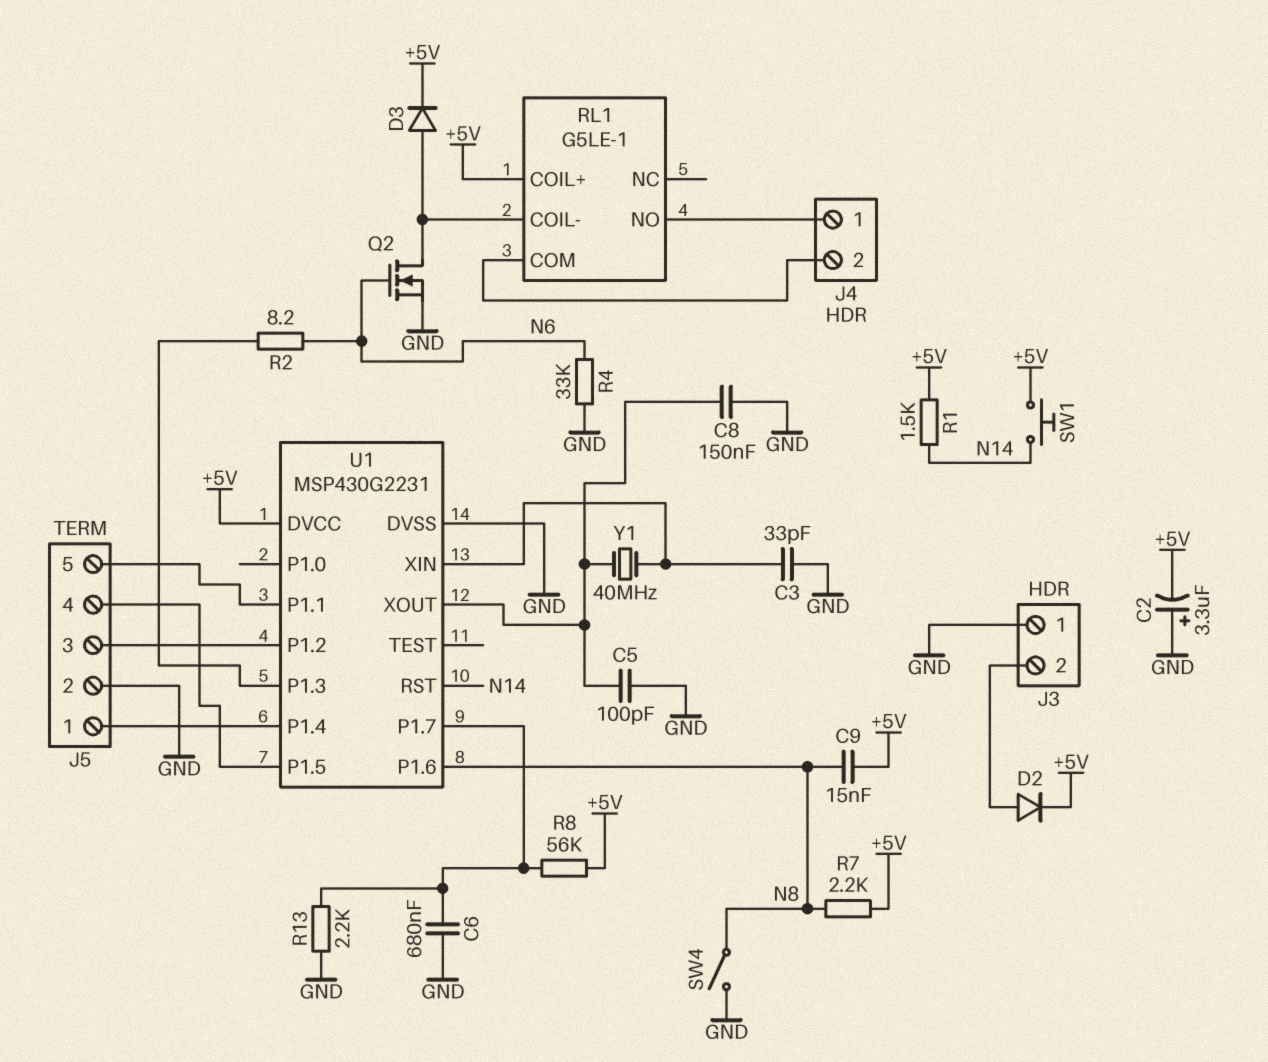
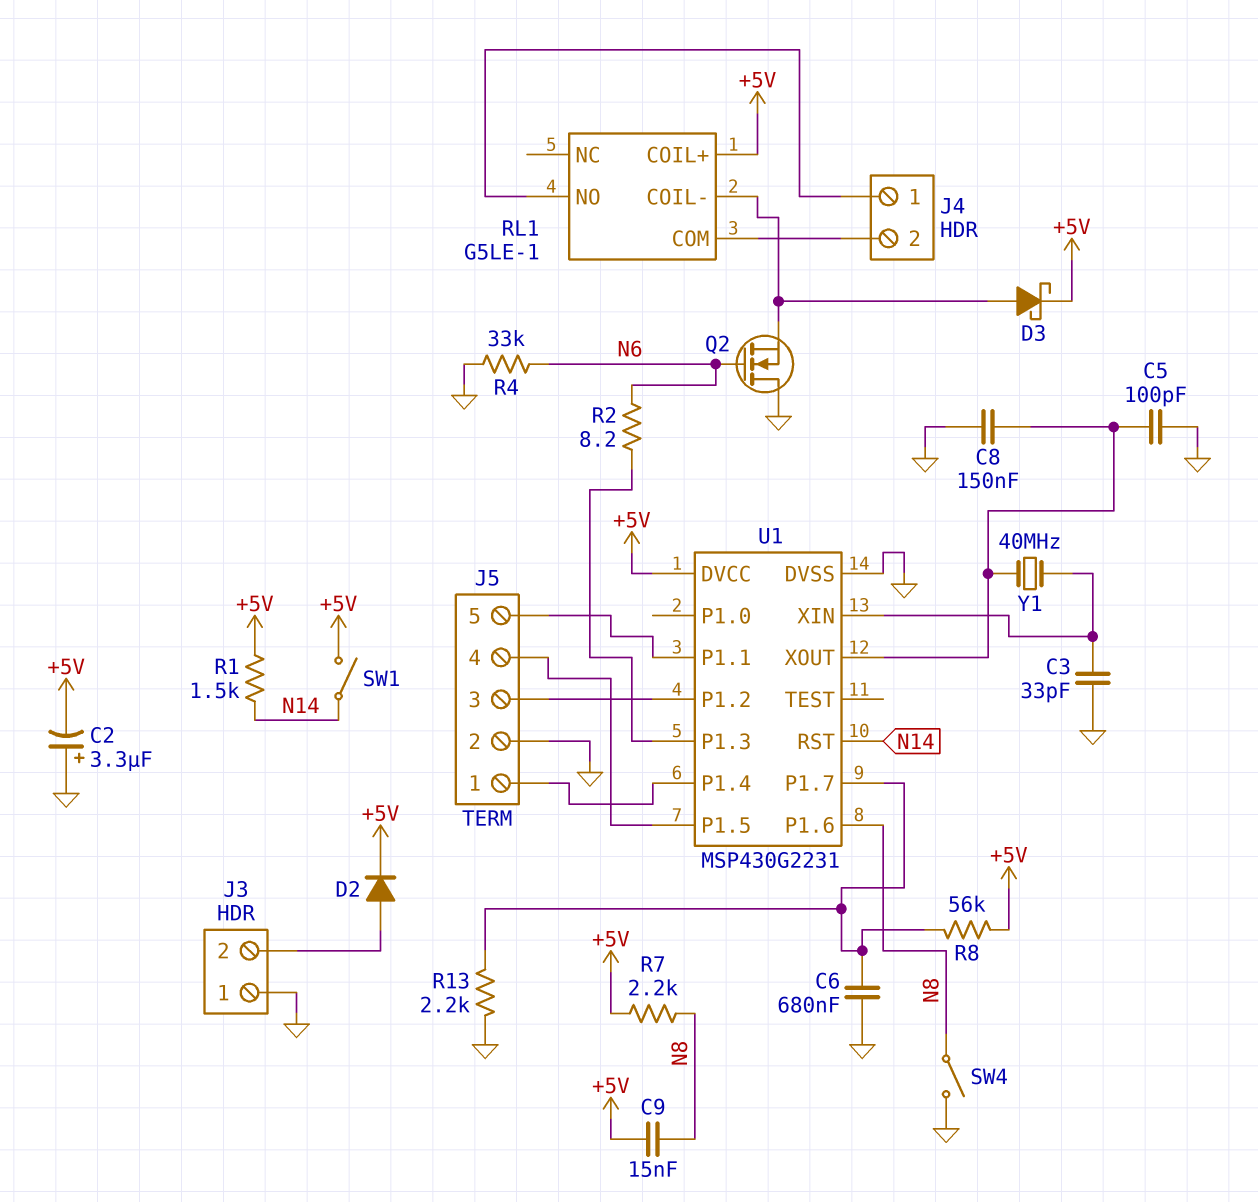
D3: diode (A RL1/COIL-, K +5V) -> schottky (A RL1/COIL-, K +5V)
Q2: NMOS (G N6, D RL1/COIL-, S GND) -> NMOS (G N6, D GND, S RL1/COIL-)
SW1: button (+5V, N14) -> switch (+5V, N14)

